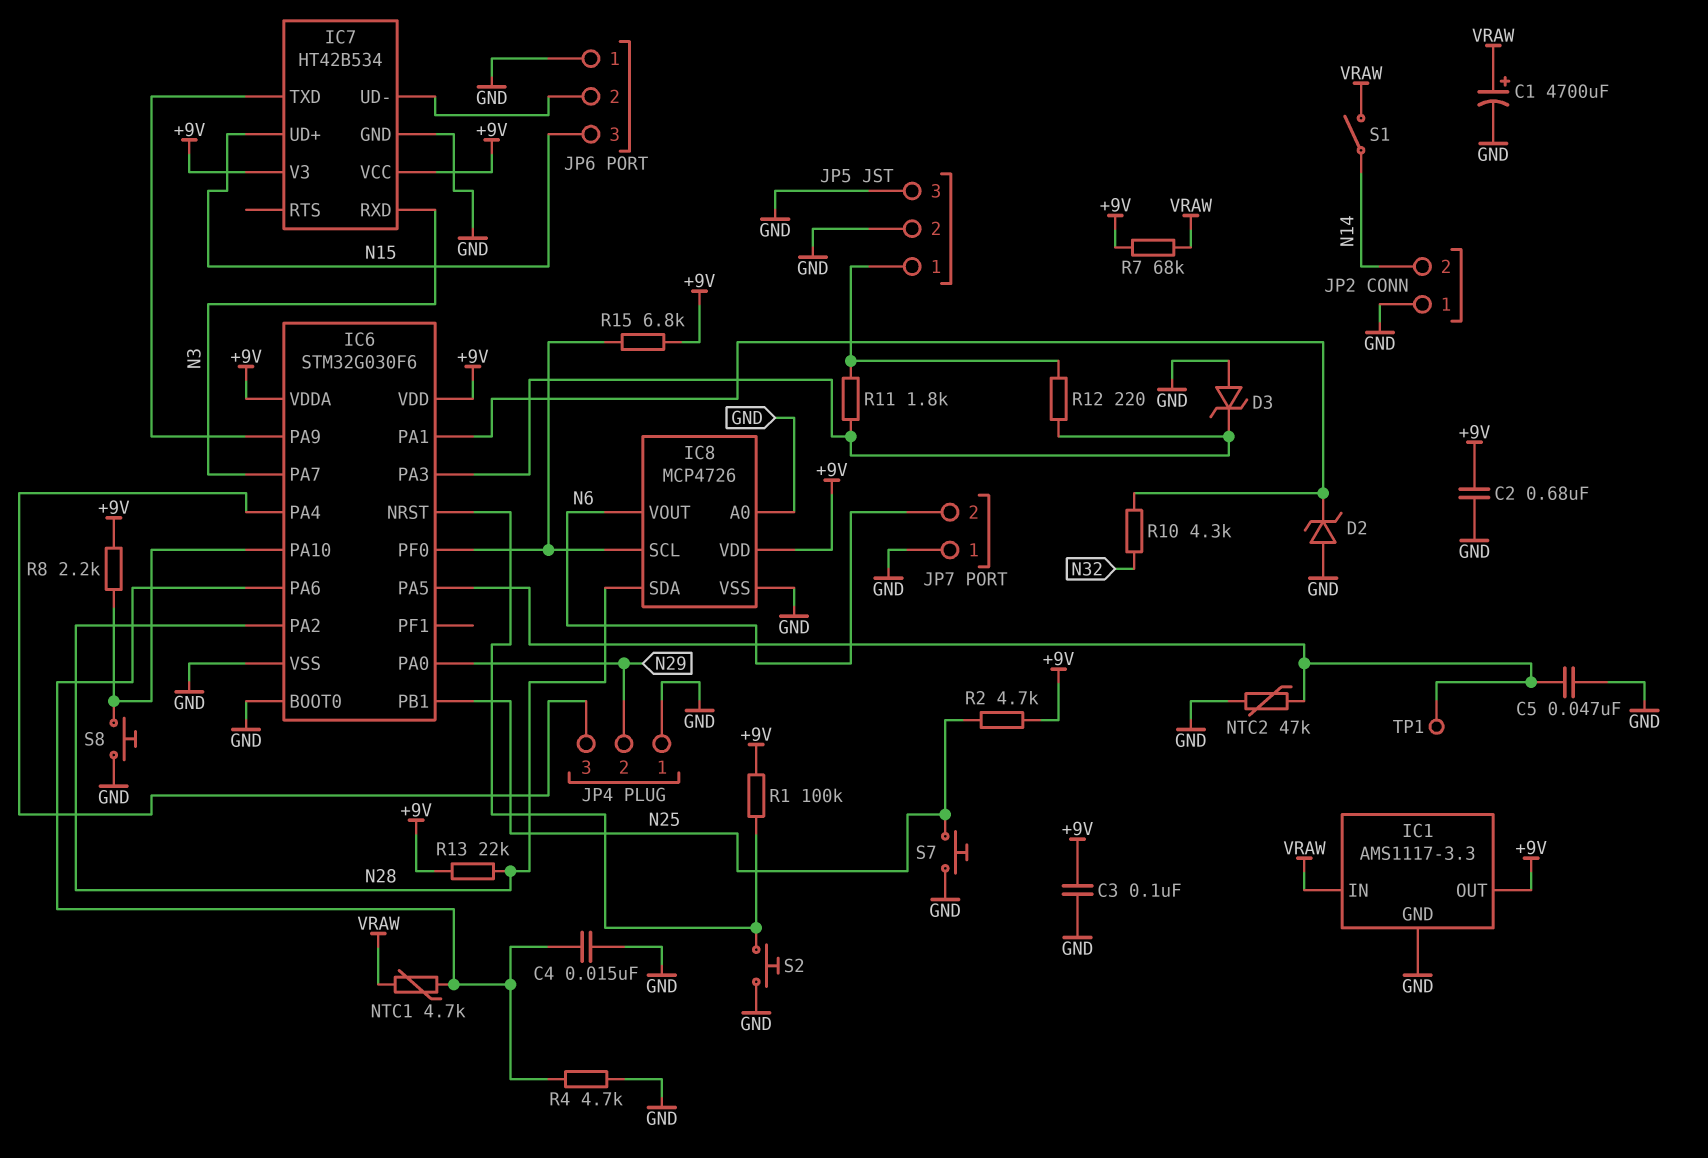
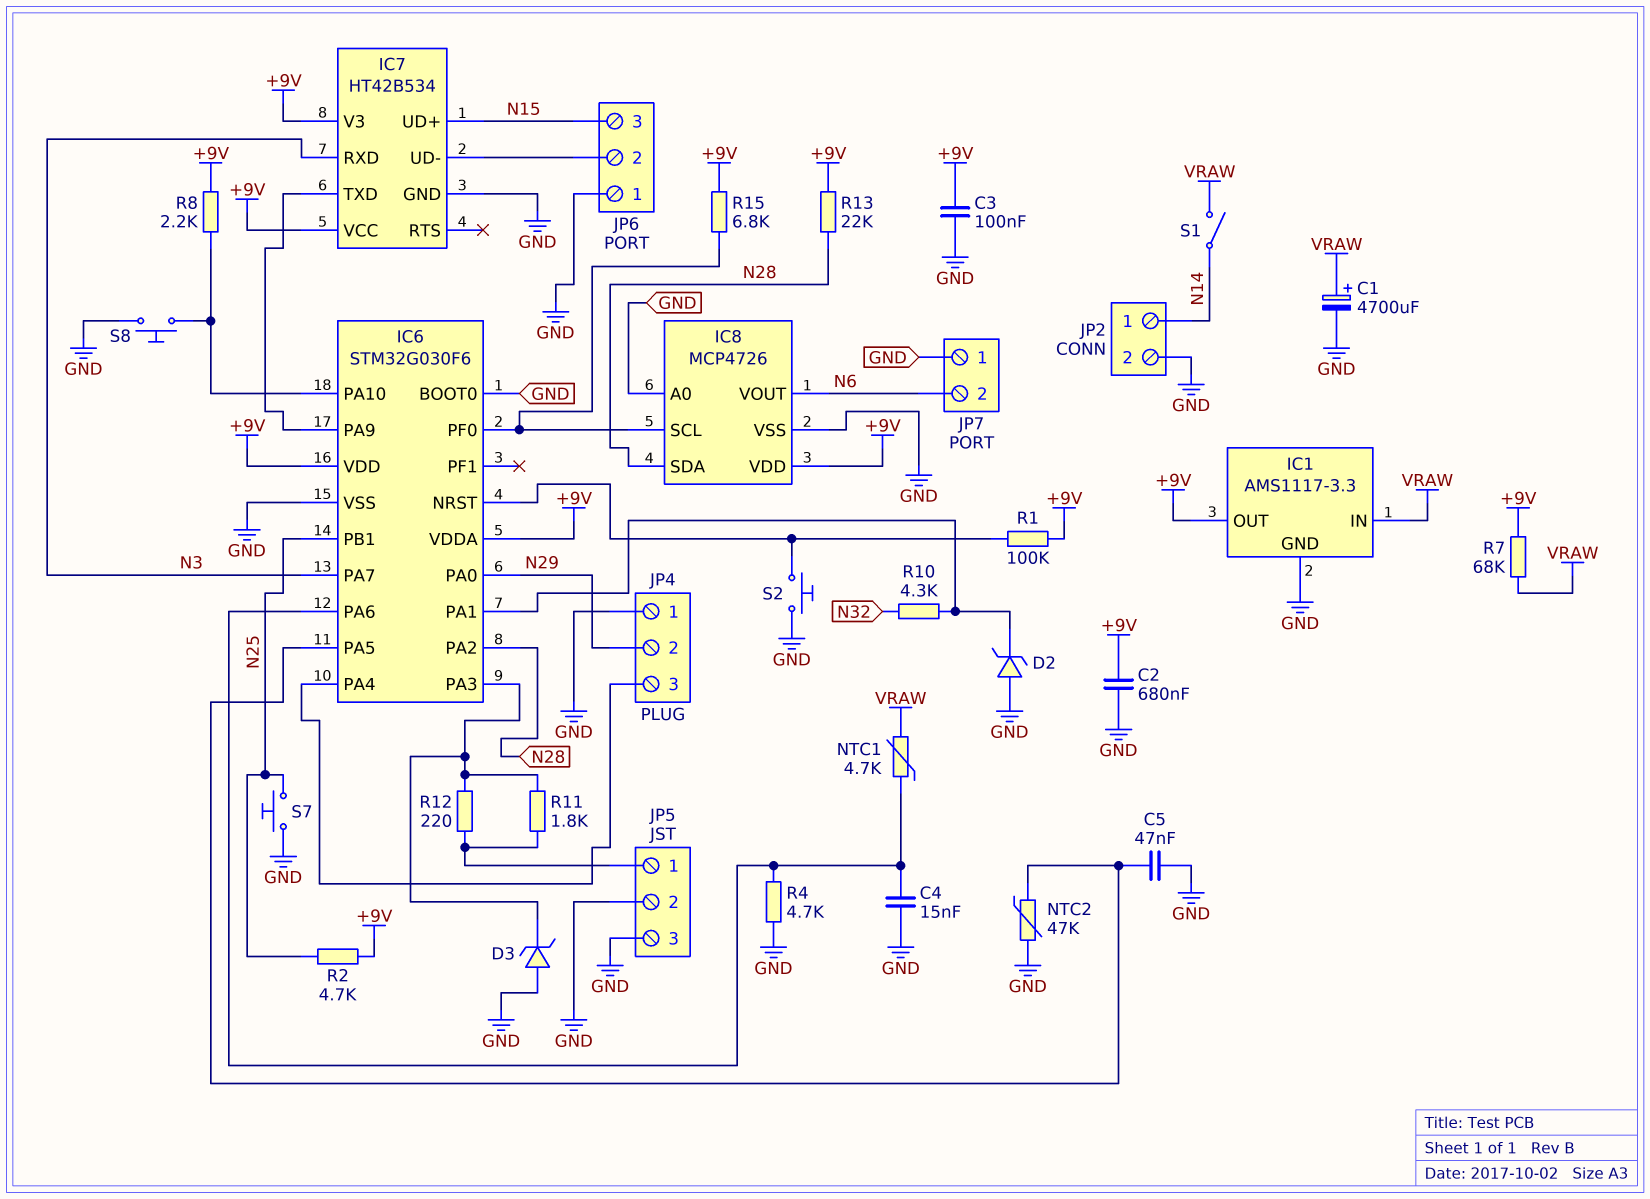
JP2 pin 1: GND -> N14
JP2 pin 2: N14 -> GND
TP1: test point (IC6/PA5) -> none

